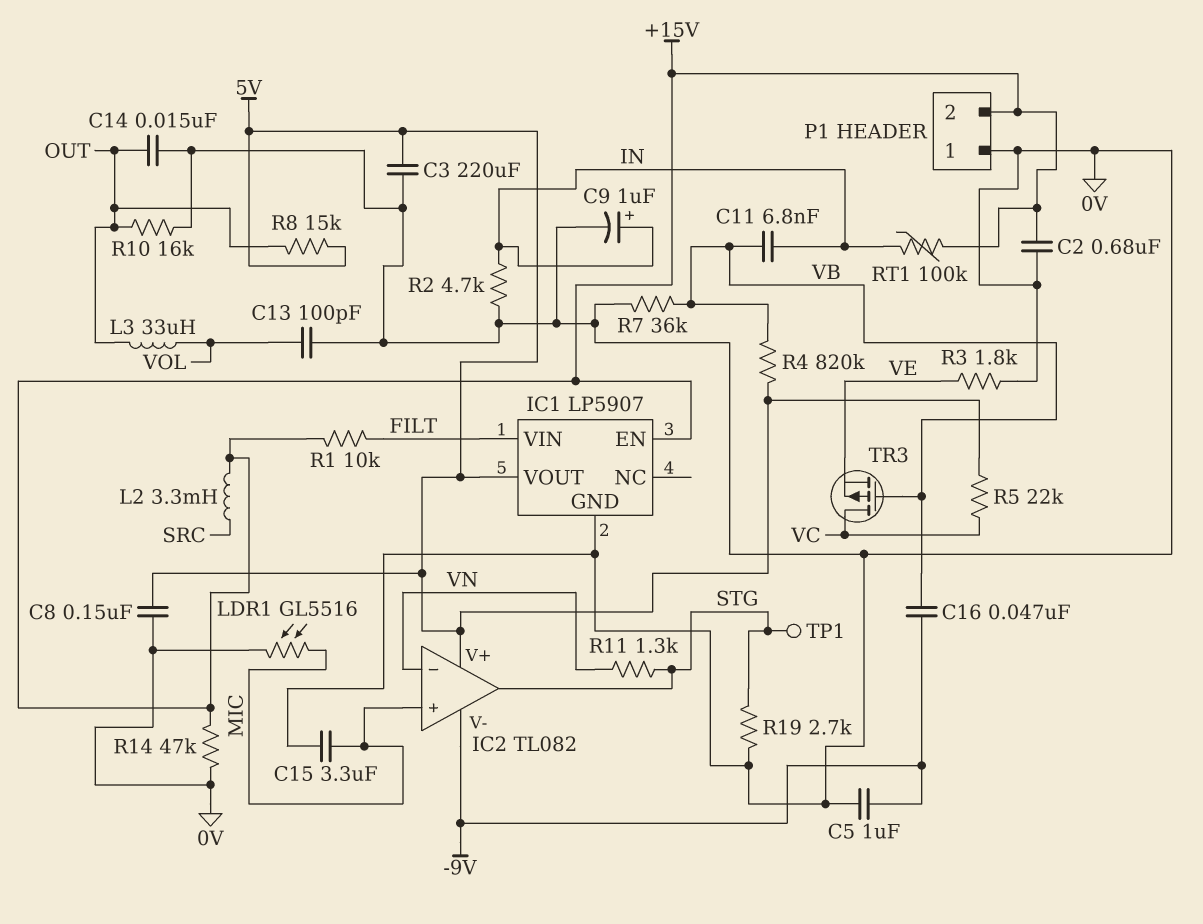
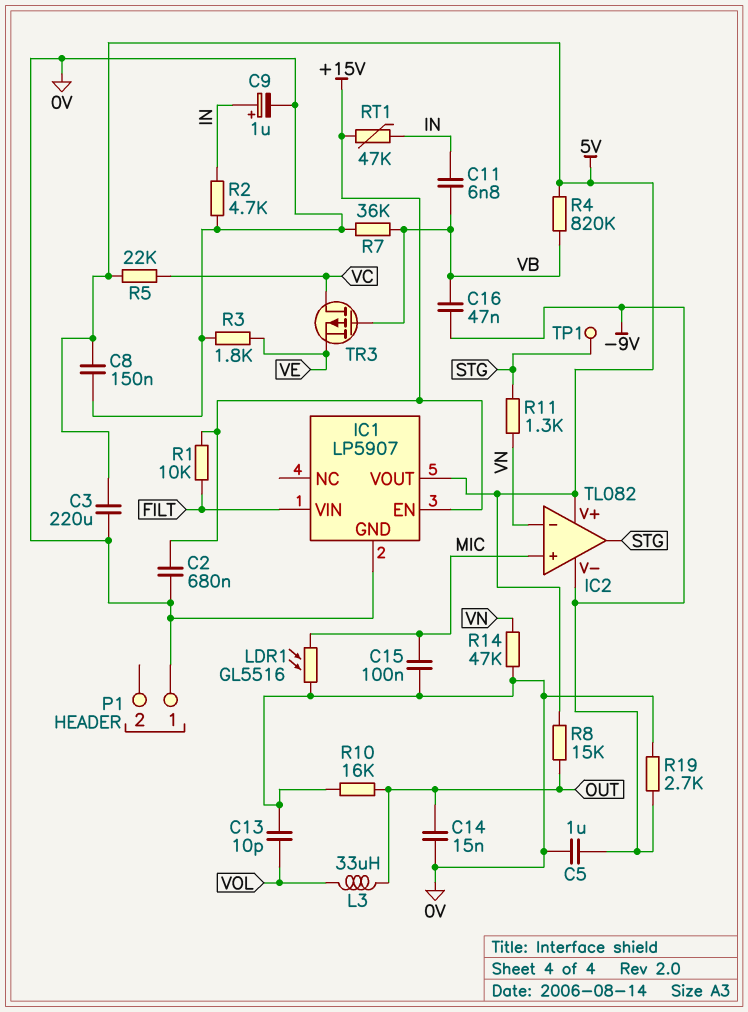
C13: 100pF (0V, VOL) -> 10pF (0V, VOL)
C15: 3.3uF (0V, MIC) -> 100nF (0V, MIC)
L2: 3.3mH (+15V, SRC) -> none
P1 pin 2: +15V -> none
R14: 47k (+15V, 0V) -> 47k (0V, VN)
R19: 2.7k (0V, STG) -> 2.7k (-9V, 0V)
RT1: 100k (+15V, IN) -> 47k (+15V, IN)

